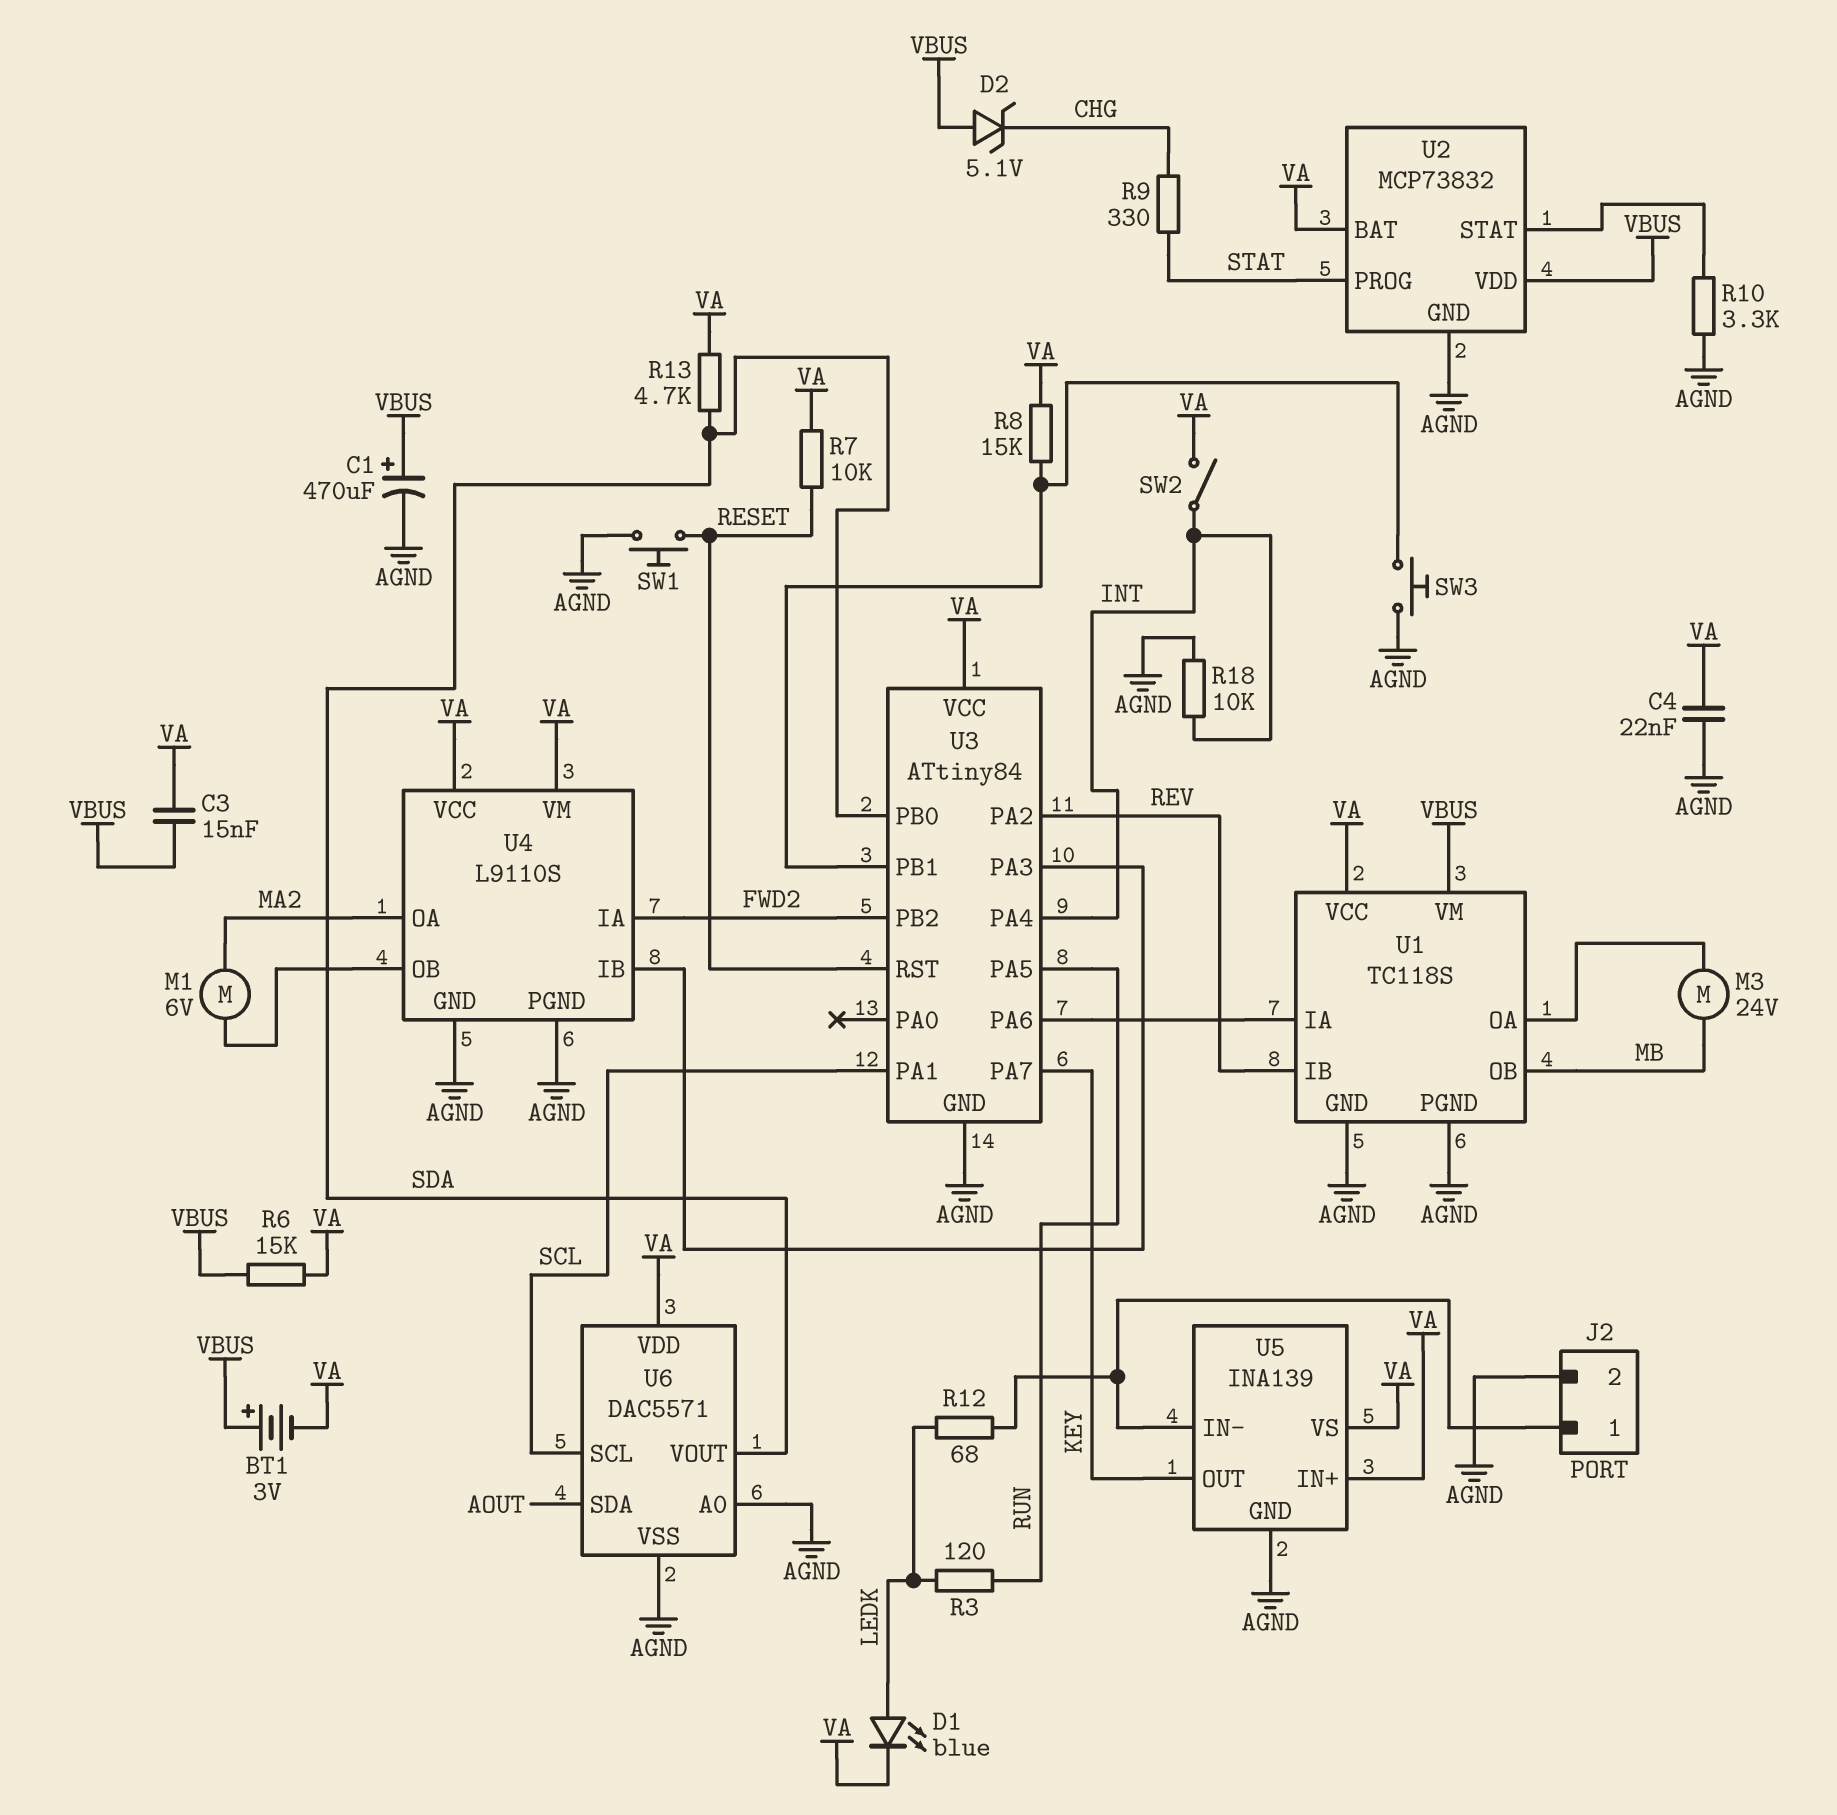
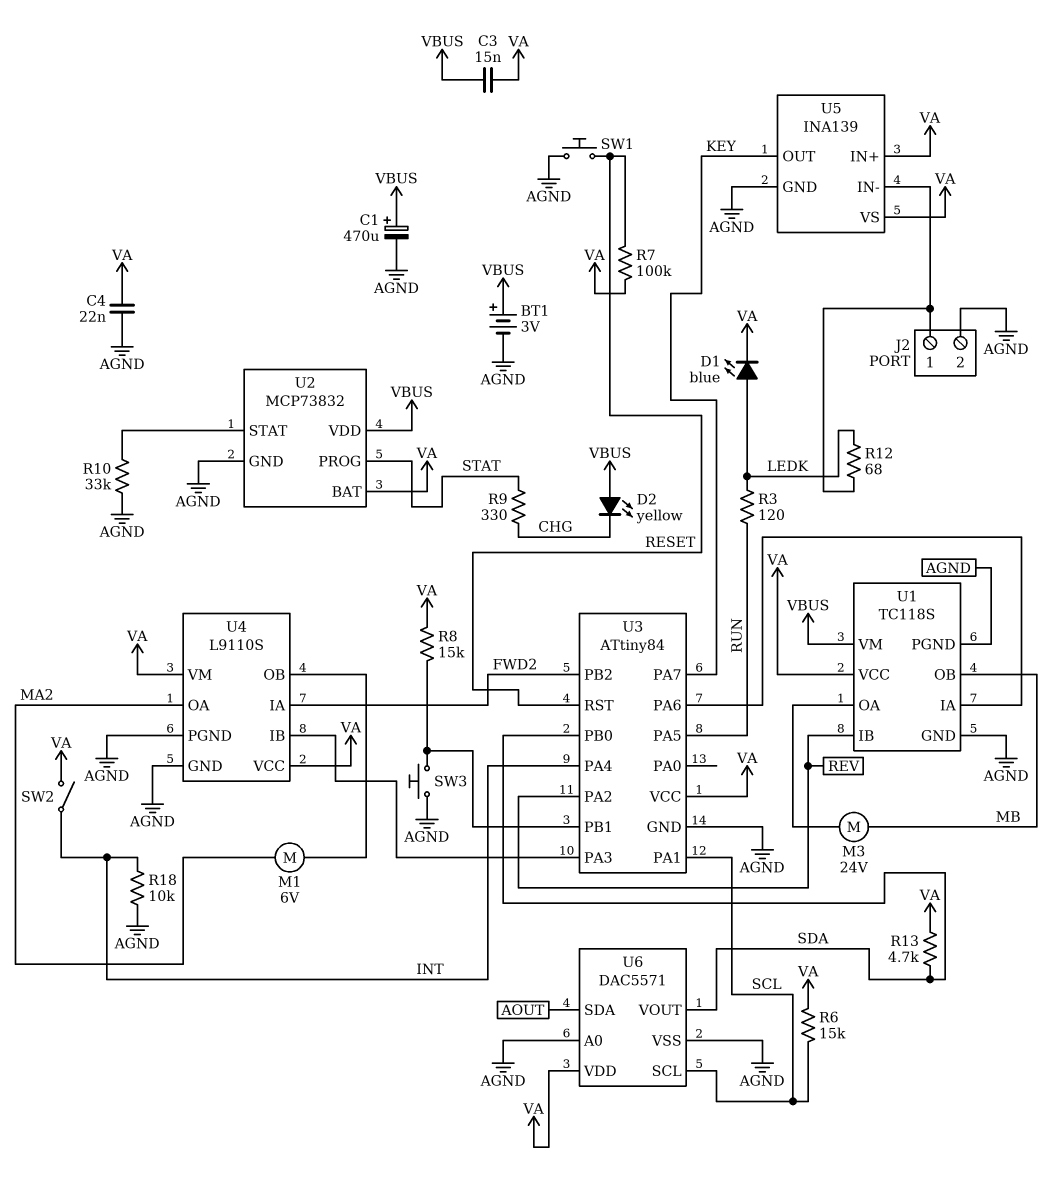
BT1: 3V (plus VBUS, minus VA) -> 3V (plus VBUS, minus AGND)
D2: zener 5.1V (A VBUS, K CHG) -> LED yellow (A VBUS, K CHG)
R6: 15k (VA, VBUS) -> 15k (SCL, VA)
R7: 10k (RESET, VA) -> 100k (RESET, VA)
R10: 3.3k (AGND, U2/STAT) -> 33k (AGND, U2/STAT)

